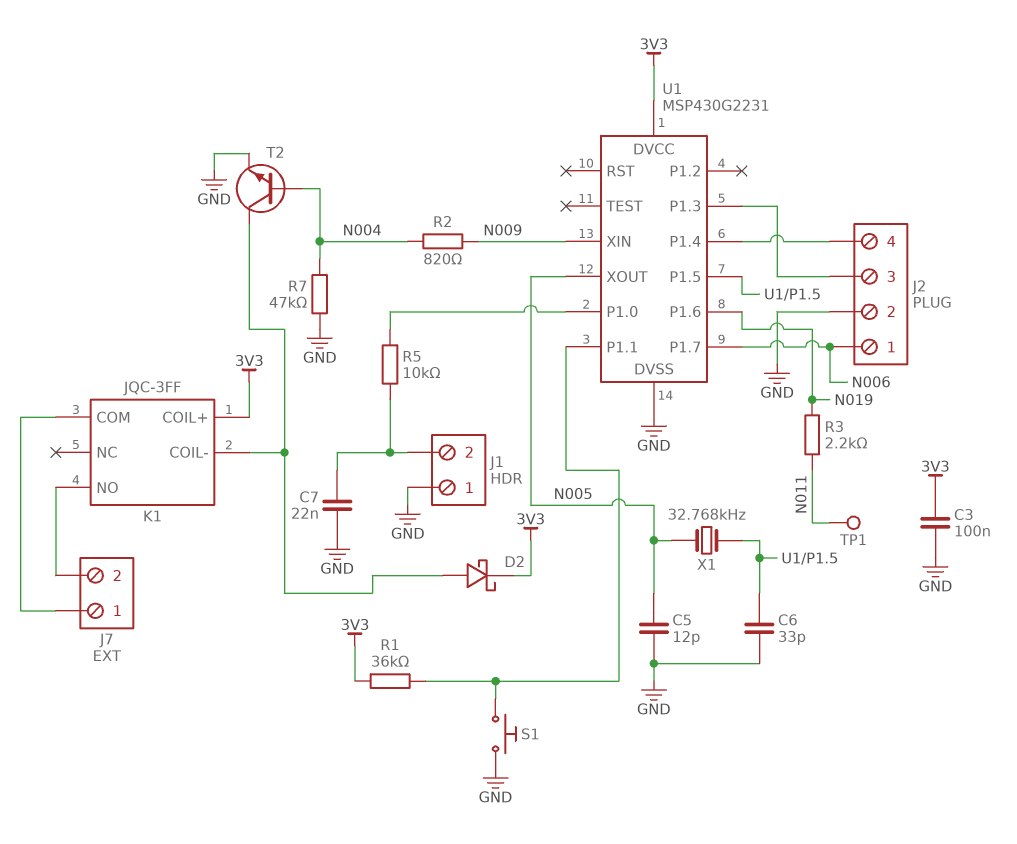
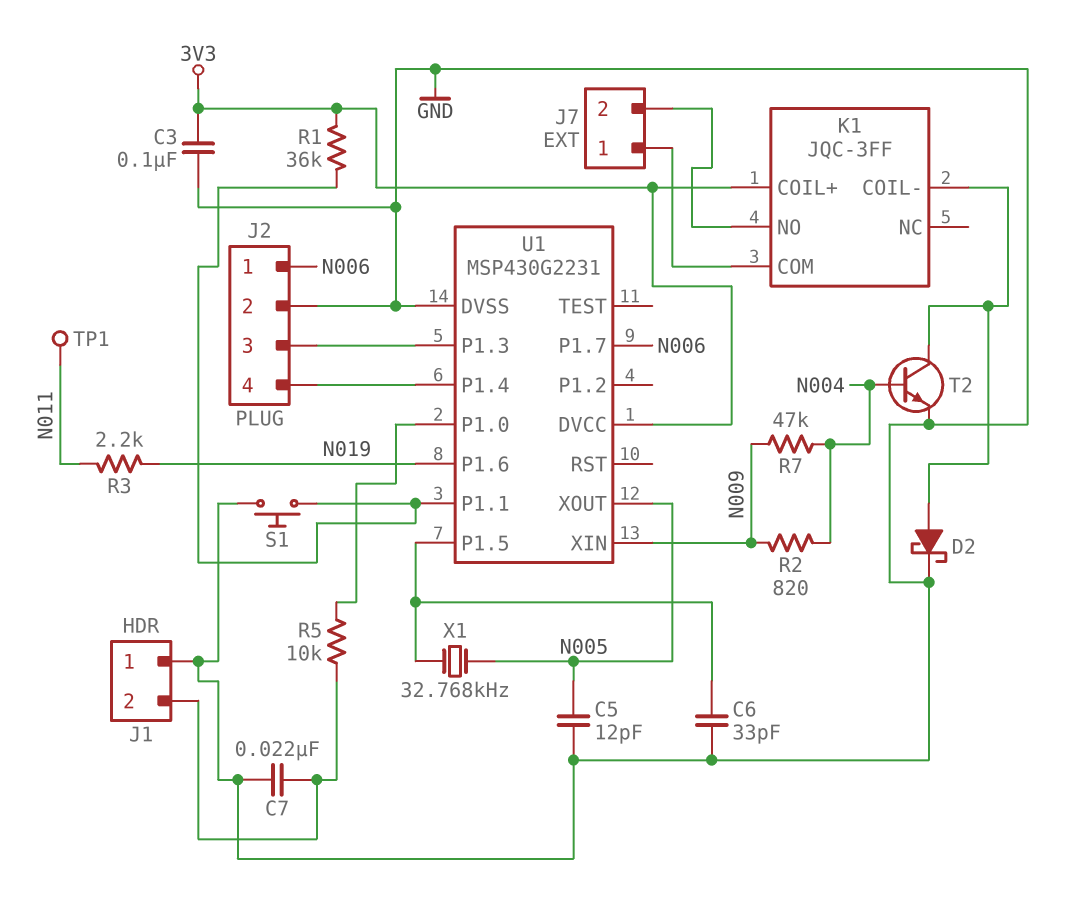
D2: schottky (A K1/COIL-, K 3V3) -> schottky (A K1/COIL-, K GND)
R7: 47k (GND, N004) -> 47k (N004, N009)

